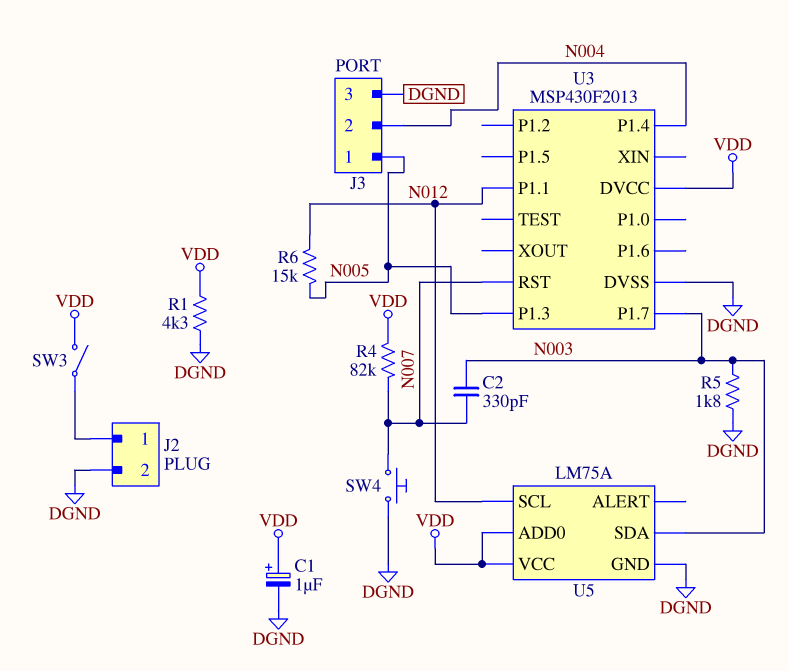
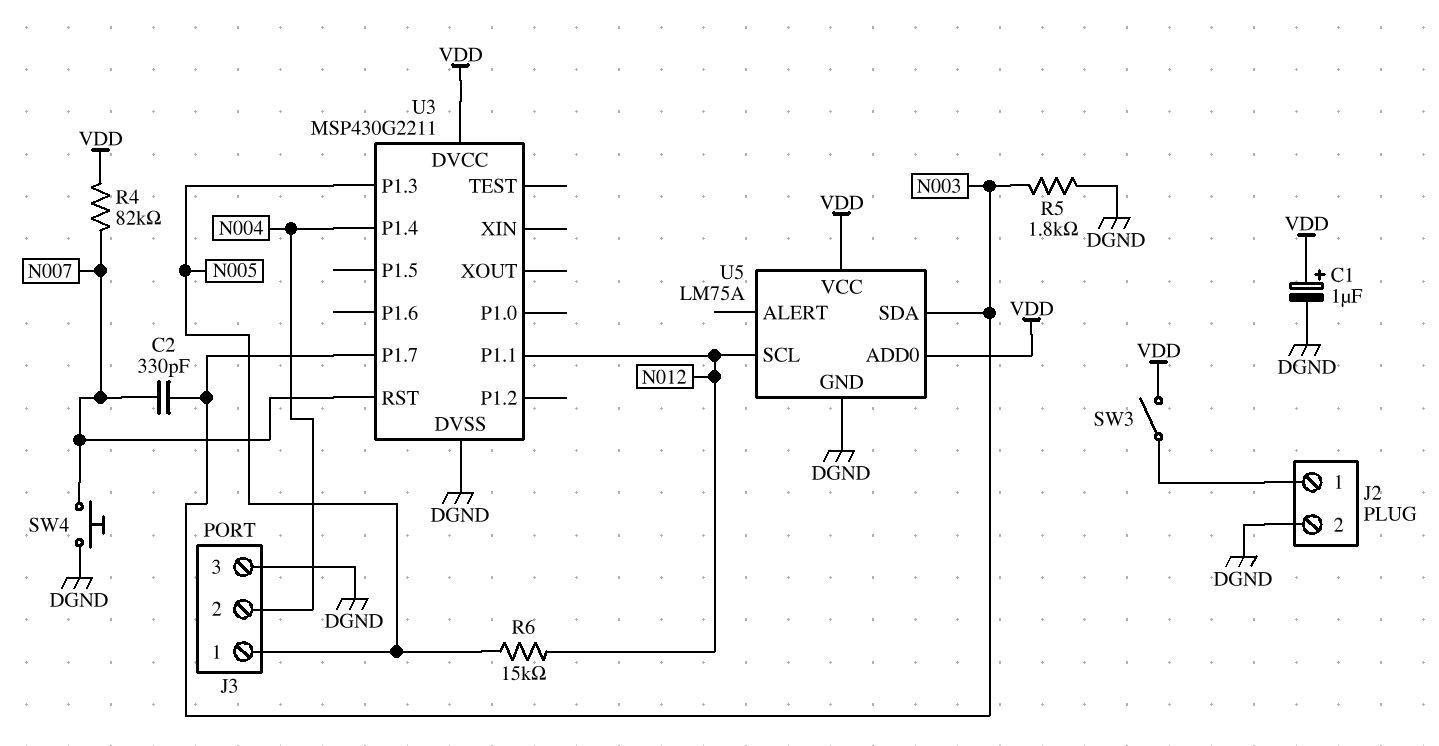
R1: 4.3k (DGND, VDD) -> none
U3: MSP430F2013 -> MSP430G2211

